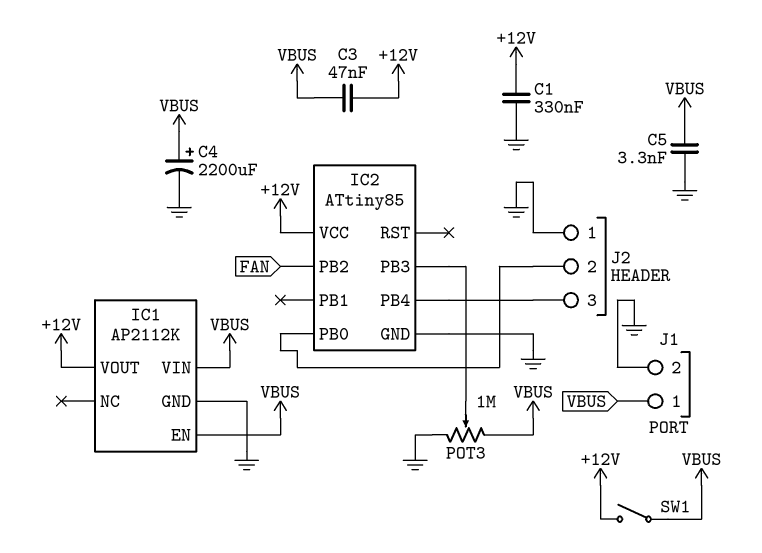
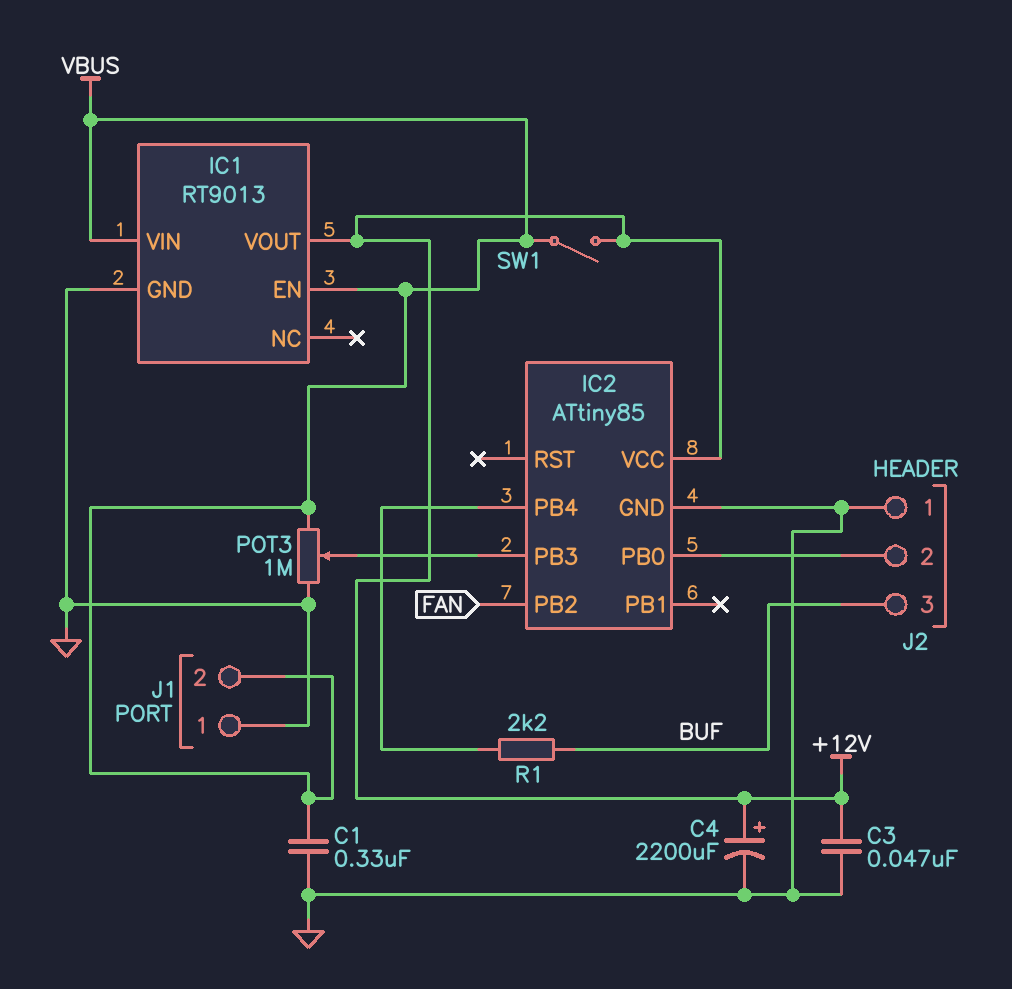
C1: 330nF (+12V, GND) -> 330nF (GND, VBUS)
C3: 47nF (+12V, VBUS) -> 47nF (+12V, GND)
C4: 2200uF (plus VBUS, minus GND) -> 2200uF (plus +12V, minus GND)
C5: 3.3nF (GND, VBUS) -> none
IC1: AP2112K -> RT9013
J1 pin 1: VBUS -> GND
J1 pin 2: GND -> VBUS
J2 pin 3: IC2/PB4 -> BUF
R1: none -> 2.2k (BUF, IC2/PB4)

